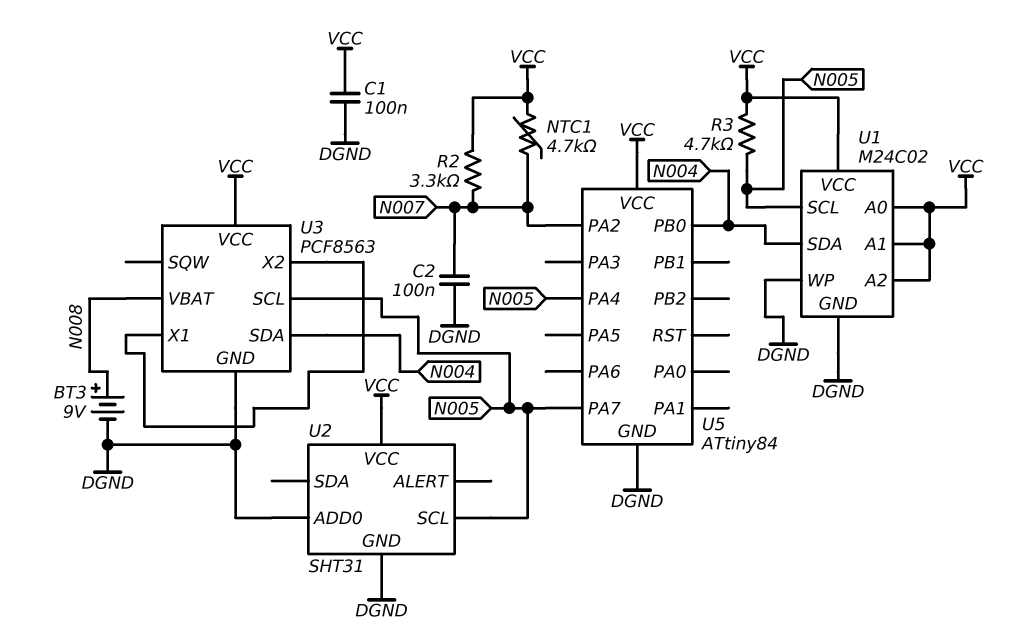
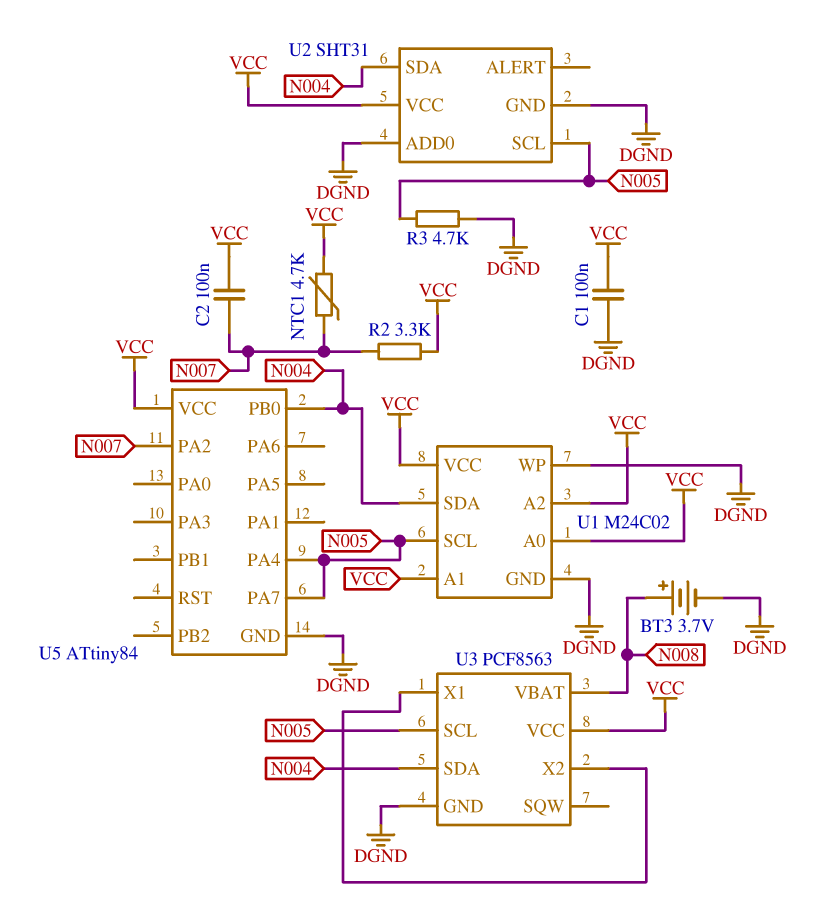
BT3: 9V (plus N008, minus DGND) -> 3.7V (plus N008, minus DGND)
C2: 100nF (DGND, N007) -> 100nF (N007, VCC)
R3: 4.7k (N005, VCC) -> 4.7k (DGND, N005)
U2 pin SDA: none -> N004

